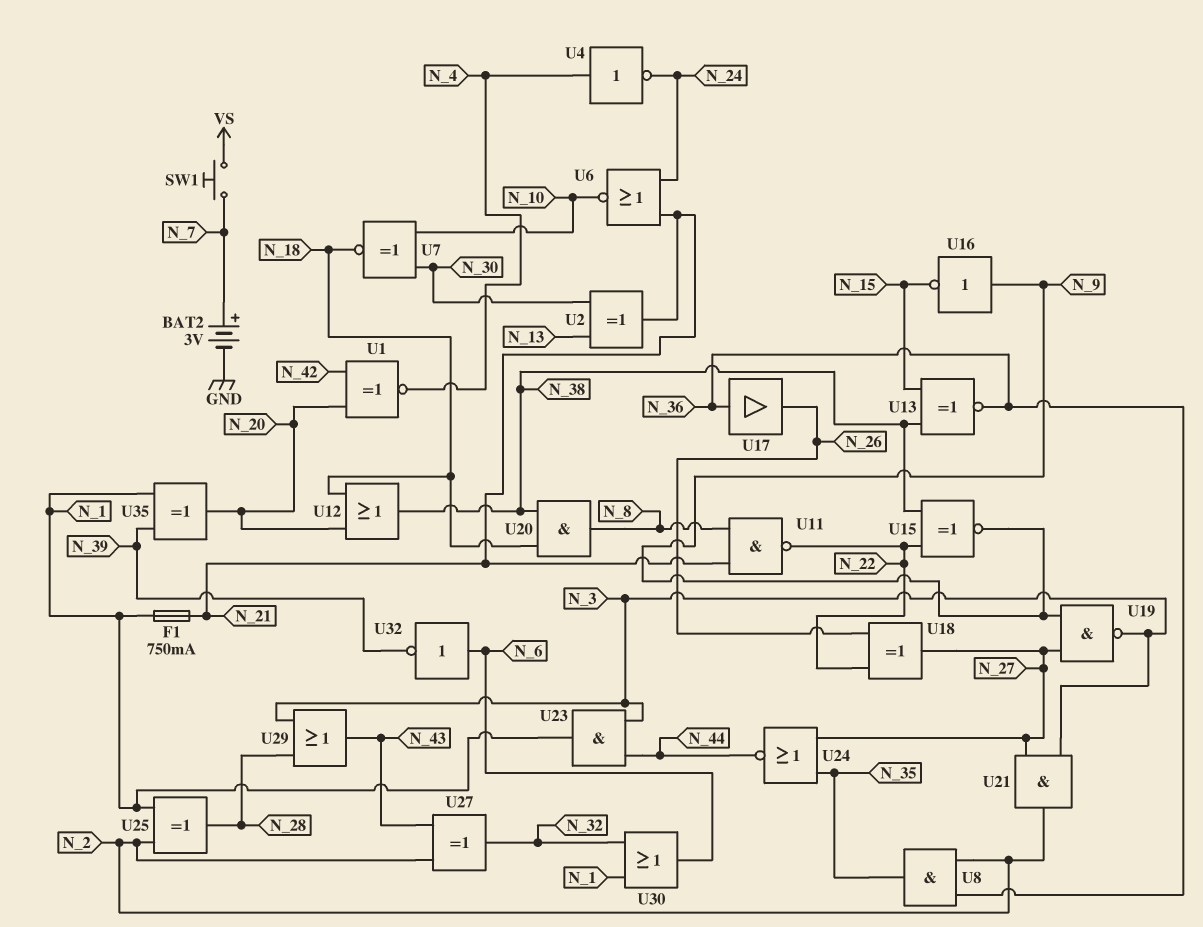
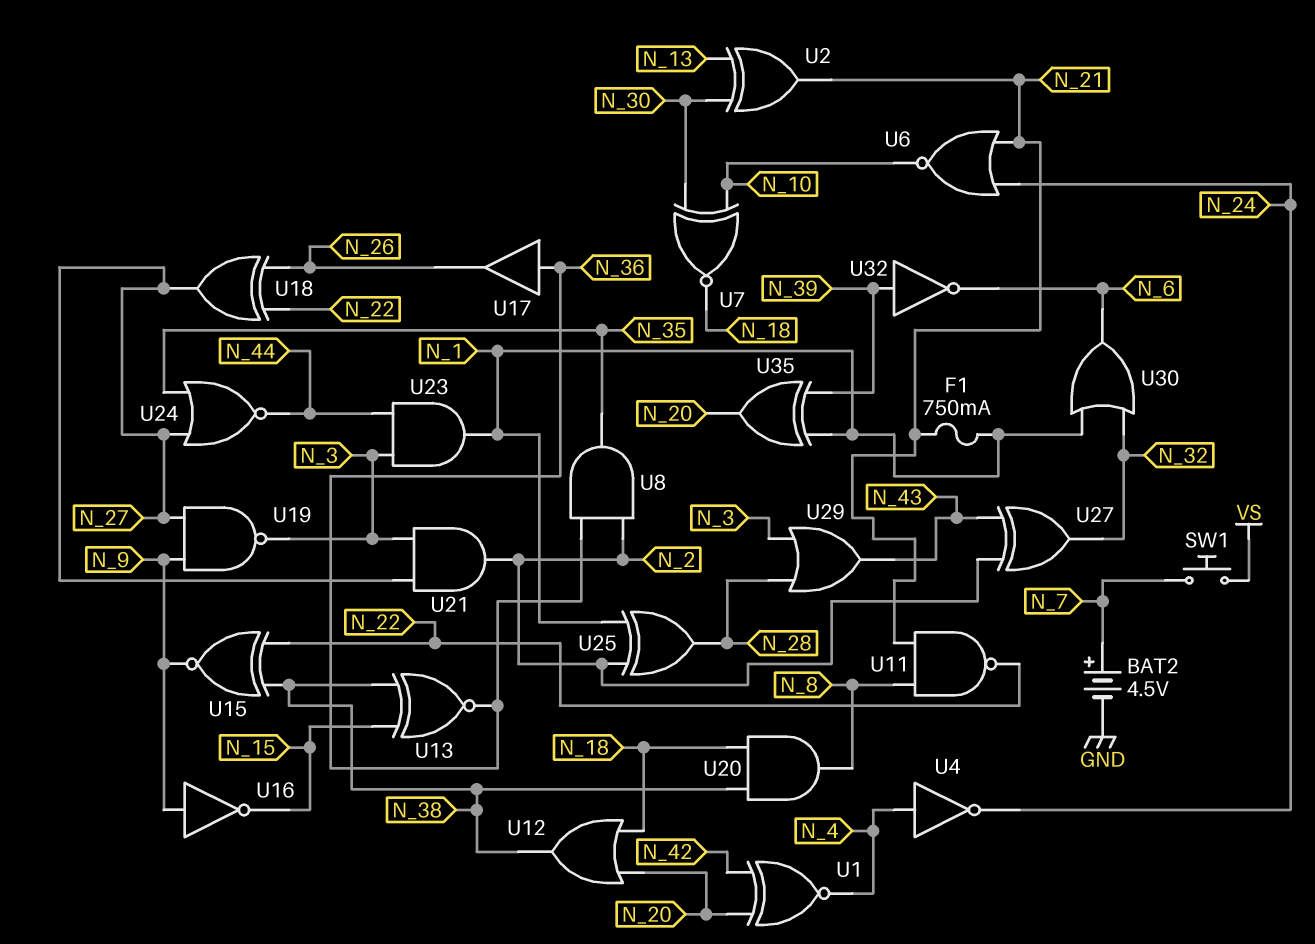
BAT2: 3V (plus N_7, minus GND) -> 4.5V (plus N_7, minus GND)
U32: NOT (in N_6, out N_39) -> NOT (in N_39, out N_6)

